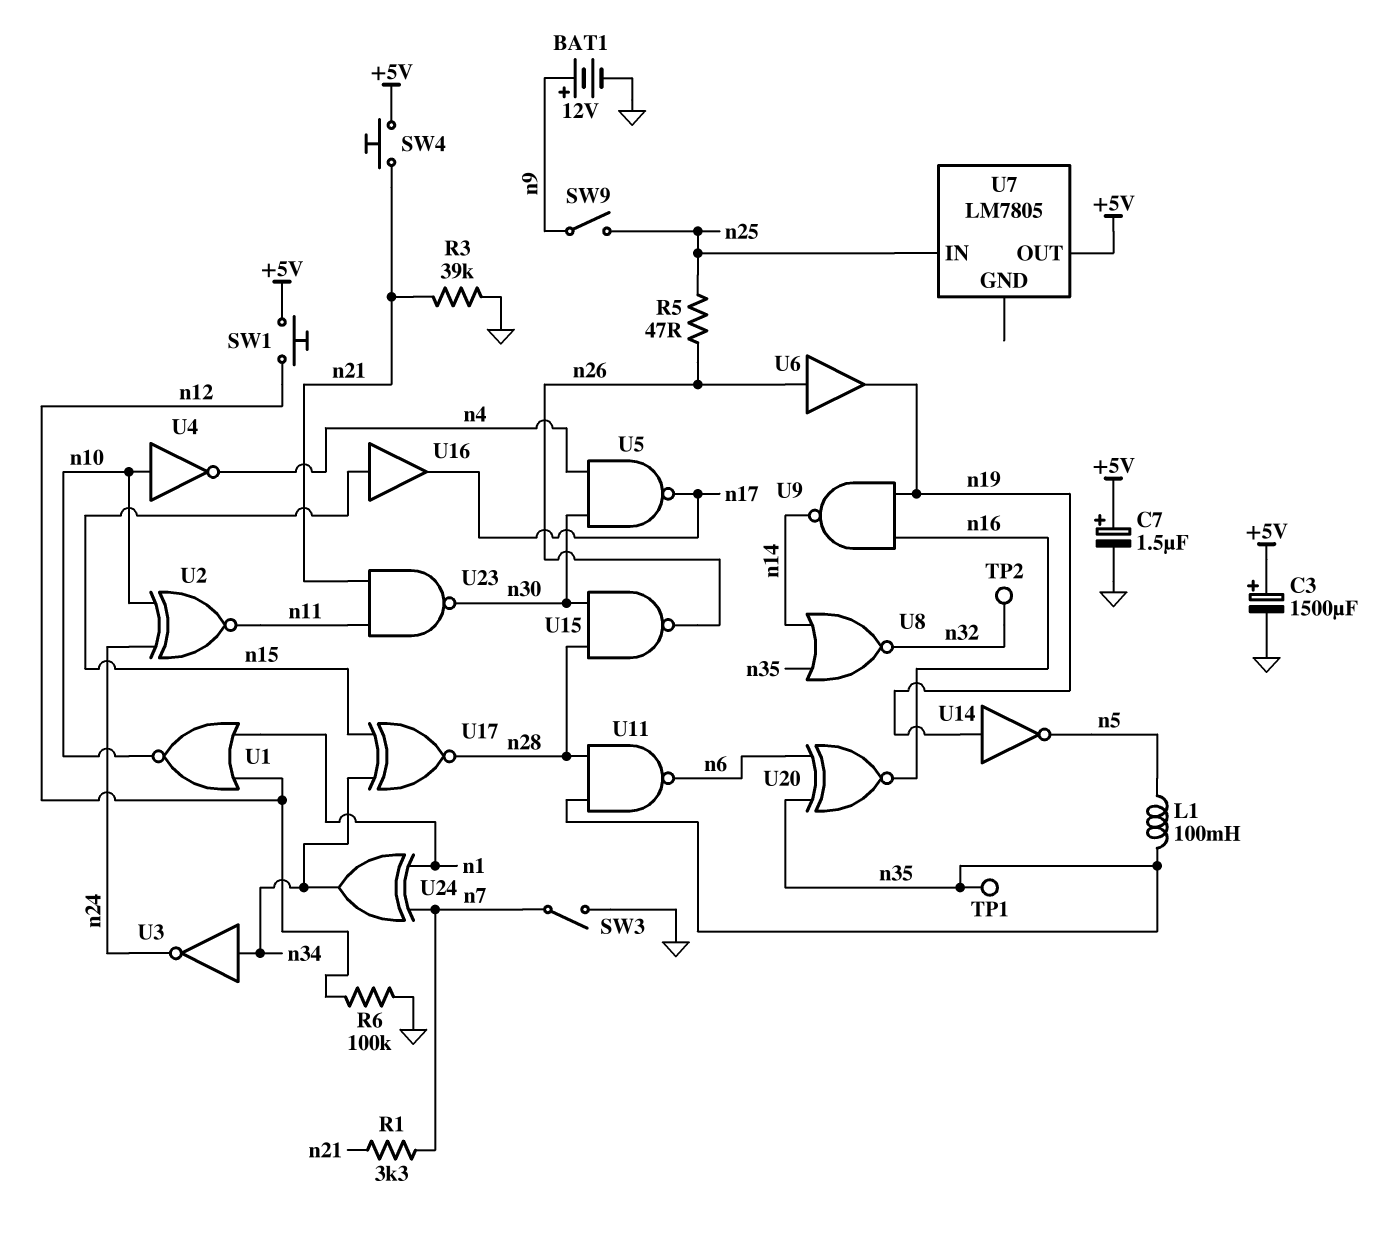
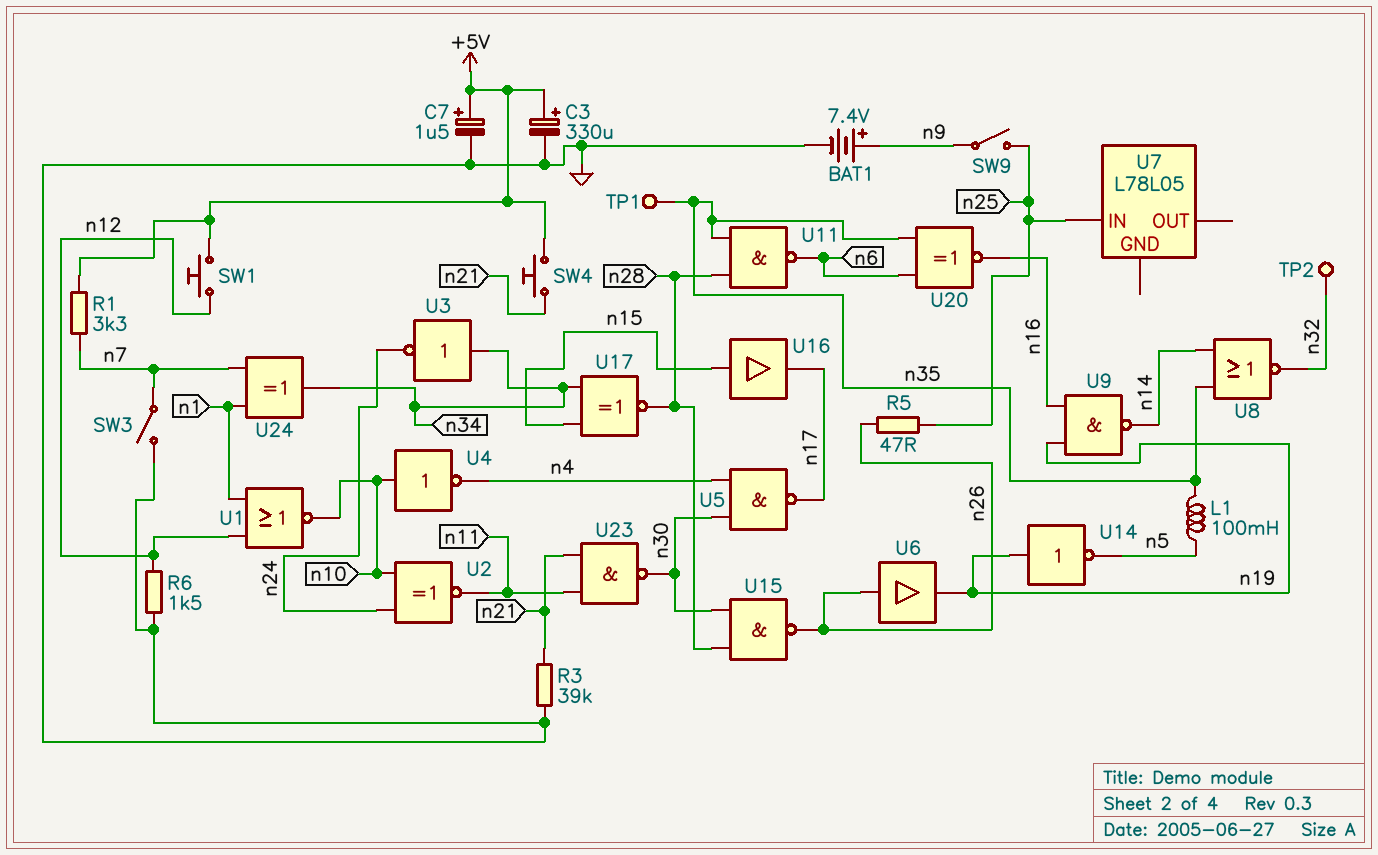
BAT1: 12V (plus n9, minus GND) -> 7.4V (plus n9, minus GND)
C3: 1500uF (plus +5V, minus GND) -> 330uF (plus +5V, minus GND)
R1: 3.3k (n7, n21) -> 3.3k (+5V, n7)
R6: 100k (GND, n12) -> 1.5k (GND, n12)
U7: LM7805 -> L78L05
U7 pin OUT: +5V -> none

